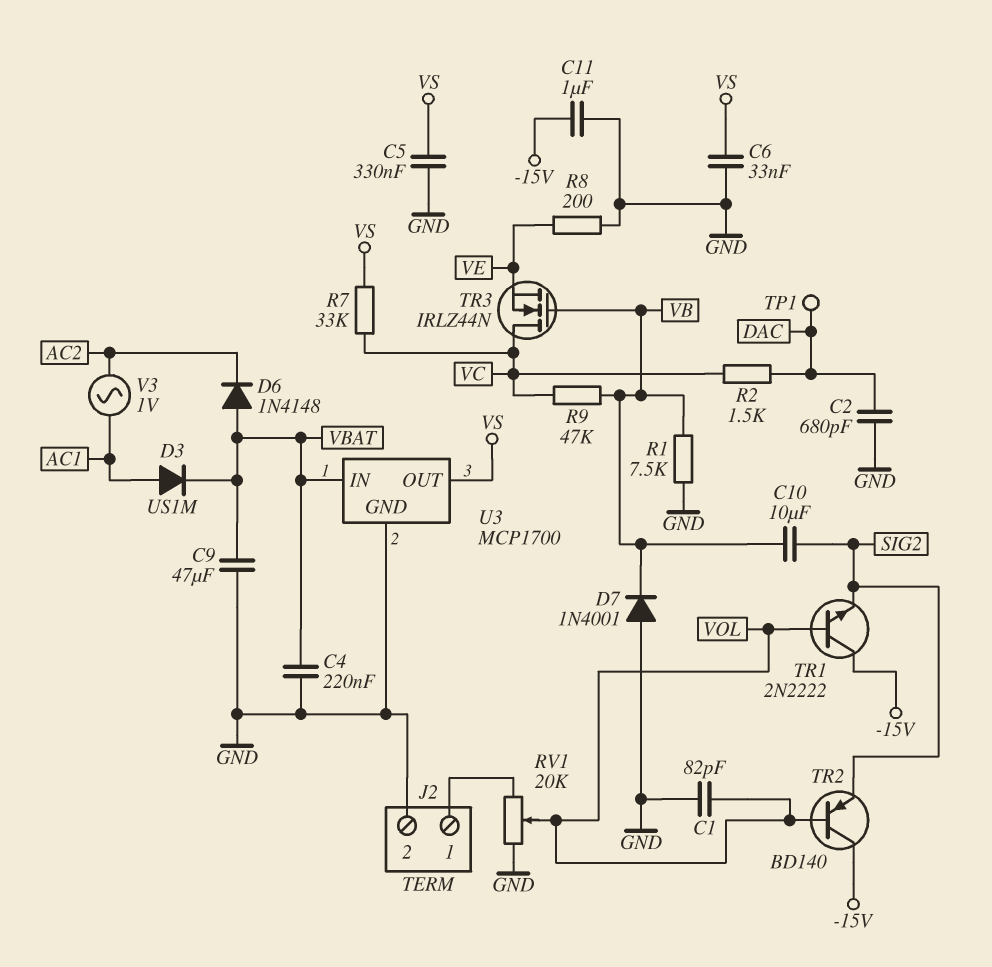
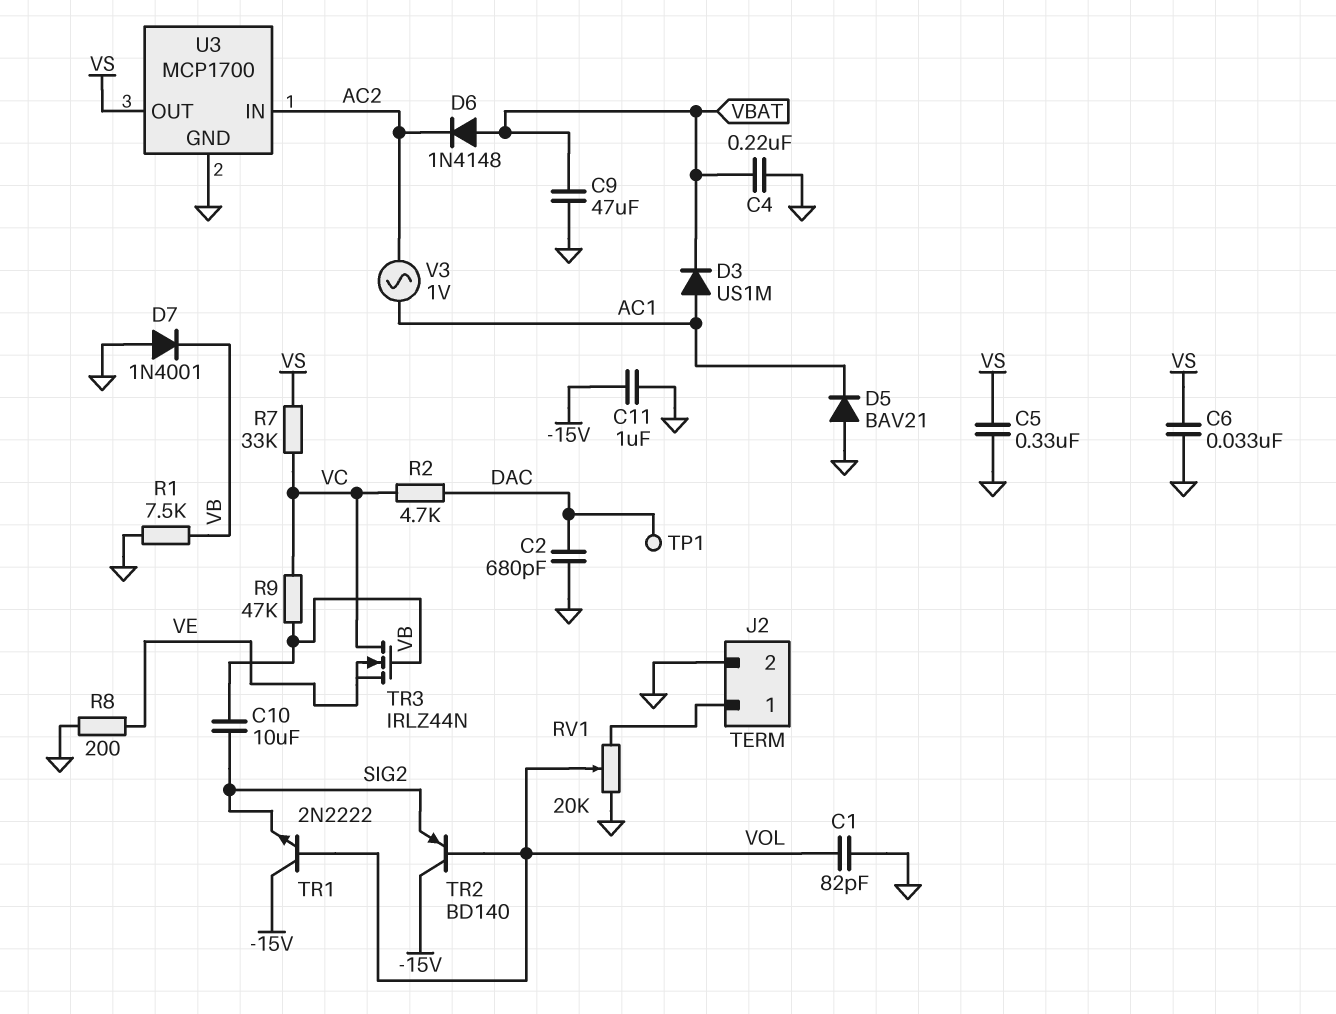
D5: none -> diode BAV21 (A GND, K AC1)
R2: 1.5k (DAC, VC) -> 4.7k (DAC, VC)
U3 pin IN: VBAT -> AC2

